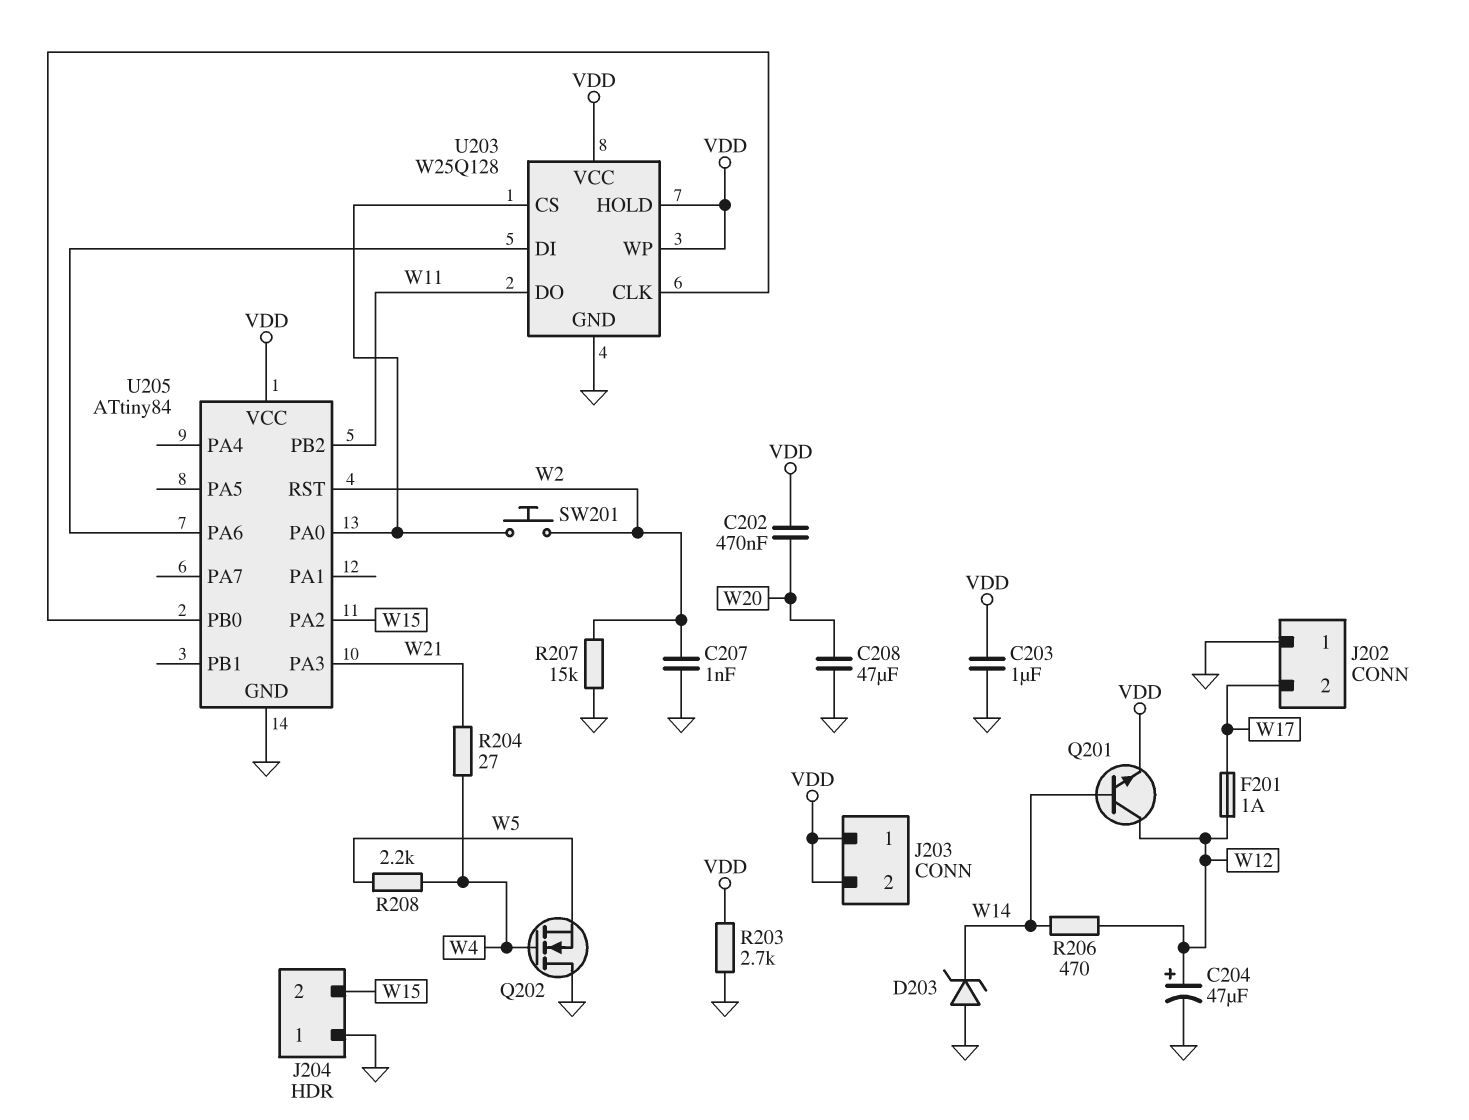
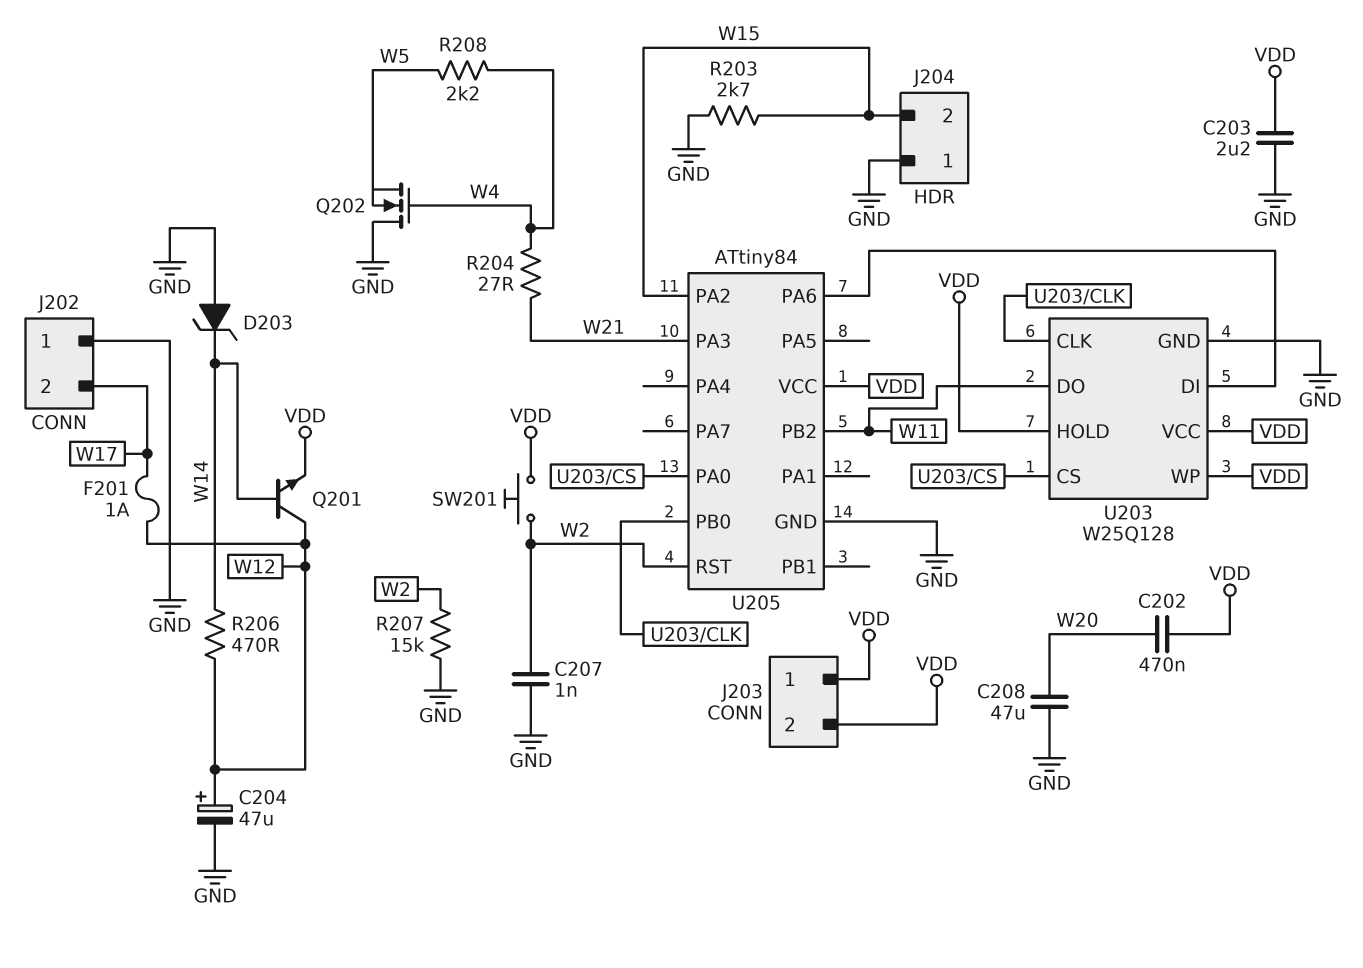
C203: 1uF (GND, VDD) -> 2.2uF (GND, VDD)
R203: 2.7k (GND, VDD) -> 2.7k (GND, W15)
SW201: button (U203/CS, W2) -> button (VDD, W2)

